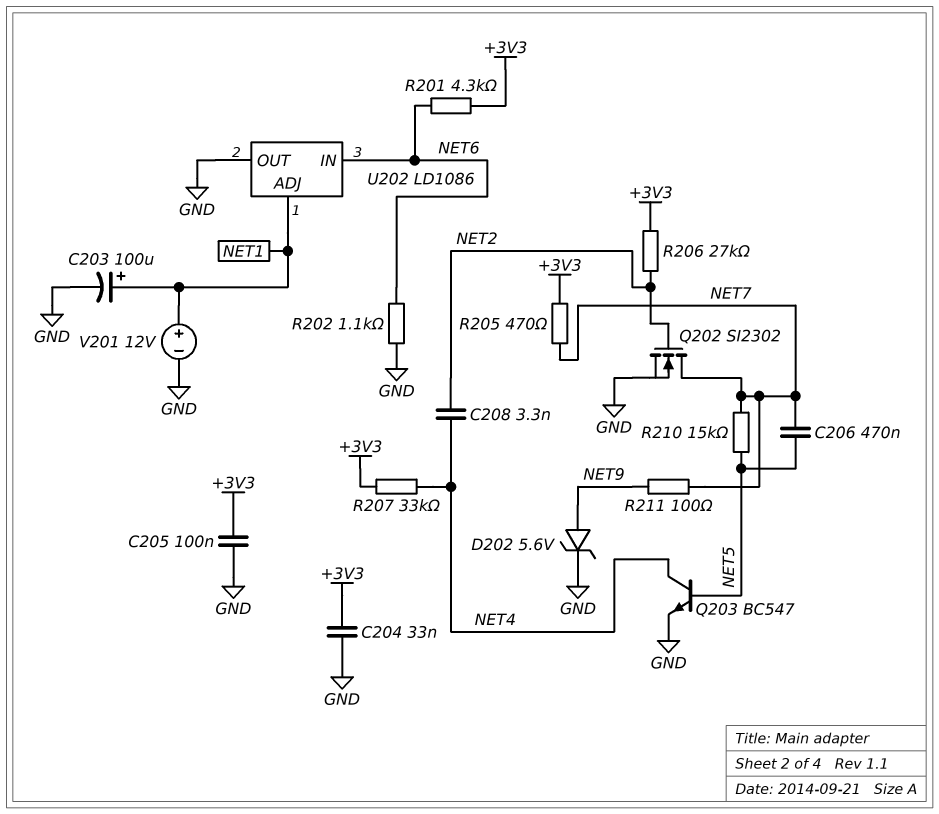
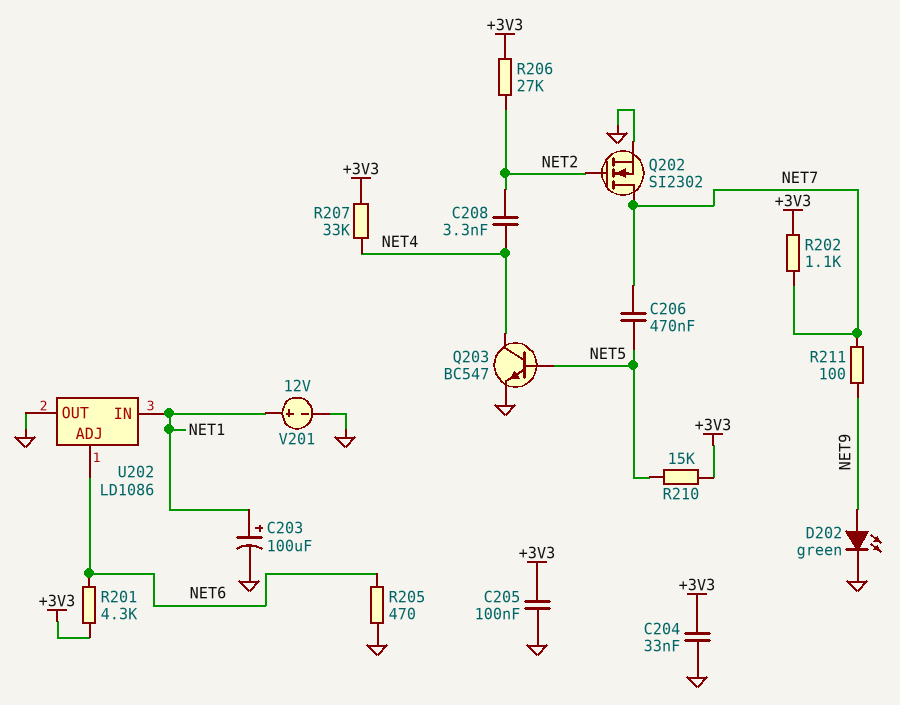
D202: zener 5.6V (A NET9, K GND) -> LED green (A NET9, K GND)
R202: 1.1k (GND, NET6) -> 1.1k (+3V3, NET7)
R205: 470 (+3V3, NET7) -> 470 (GND, NET6)
R210: 15k (NET5, NET7) -> 15k (+3V3, NET5)
U202 pin ADJ: NET1 -> NET6
U202 pin IN: NET6 -> NET1

